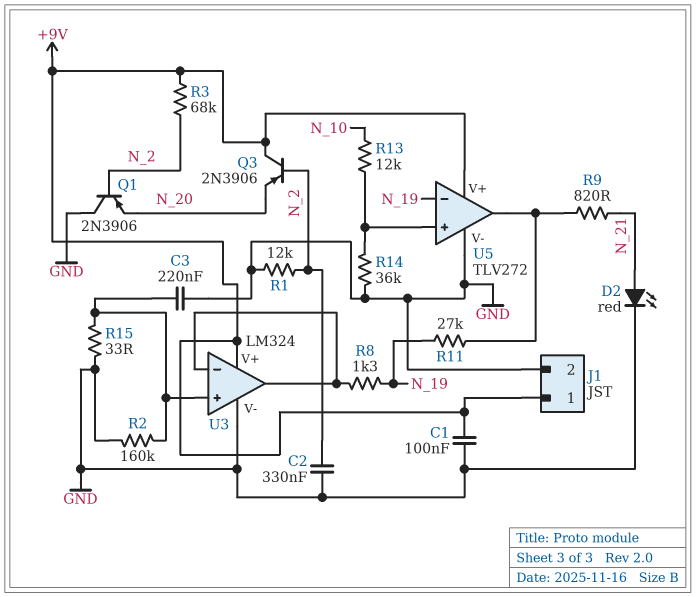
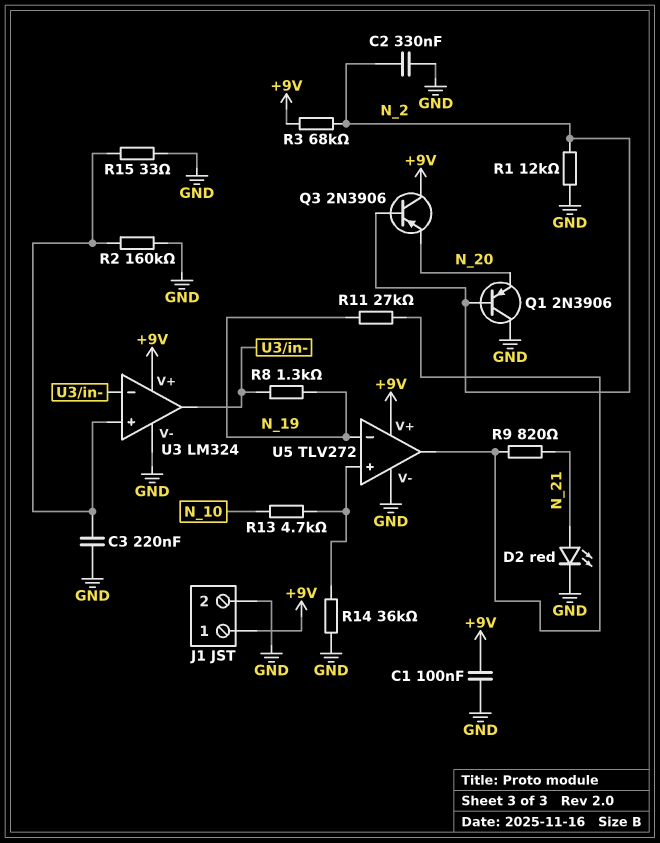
R13: 12k (N_10, U5/in+) -> 4.7k (N_10, U5/in+)

